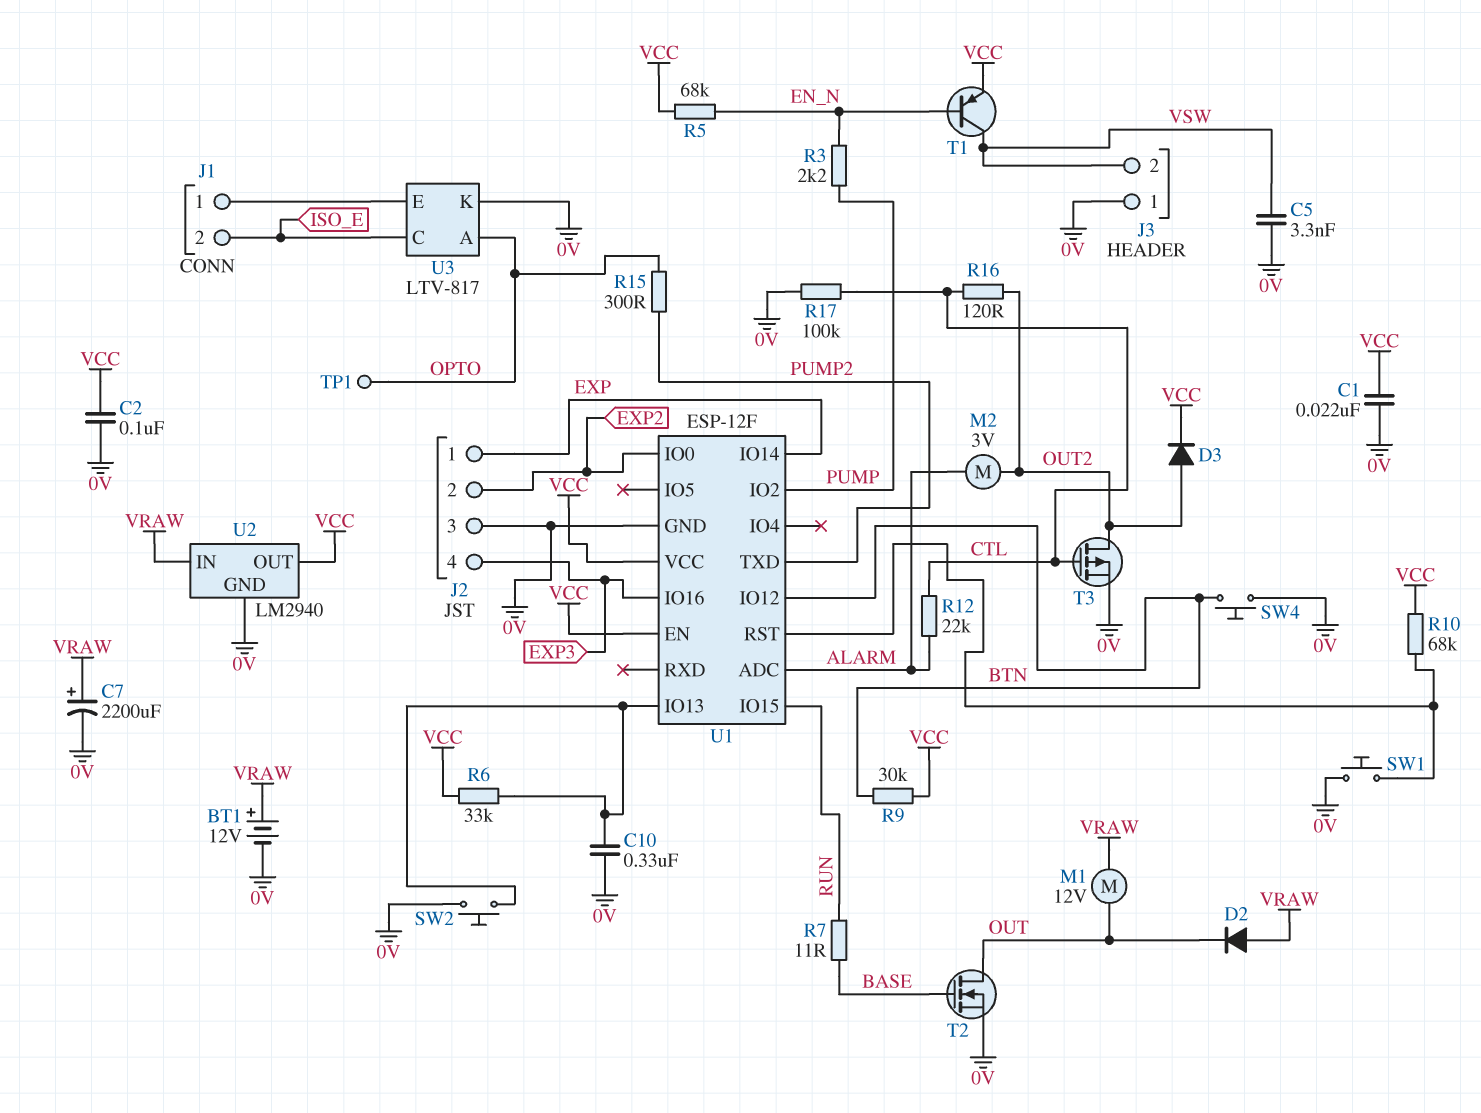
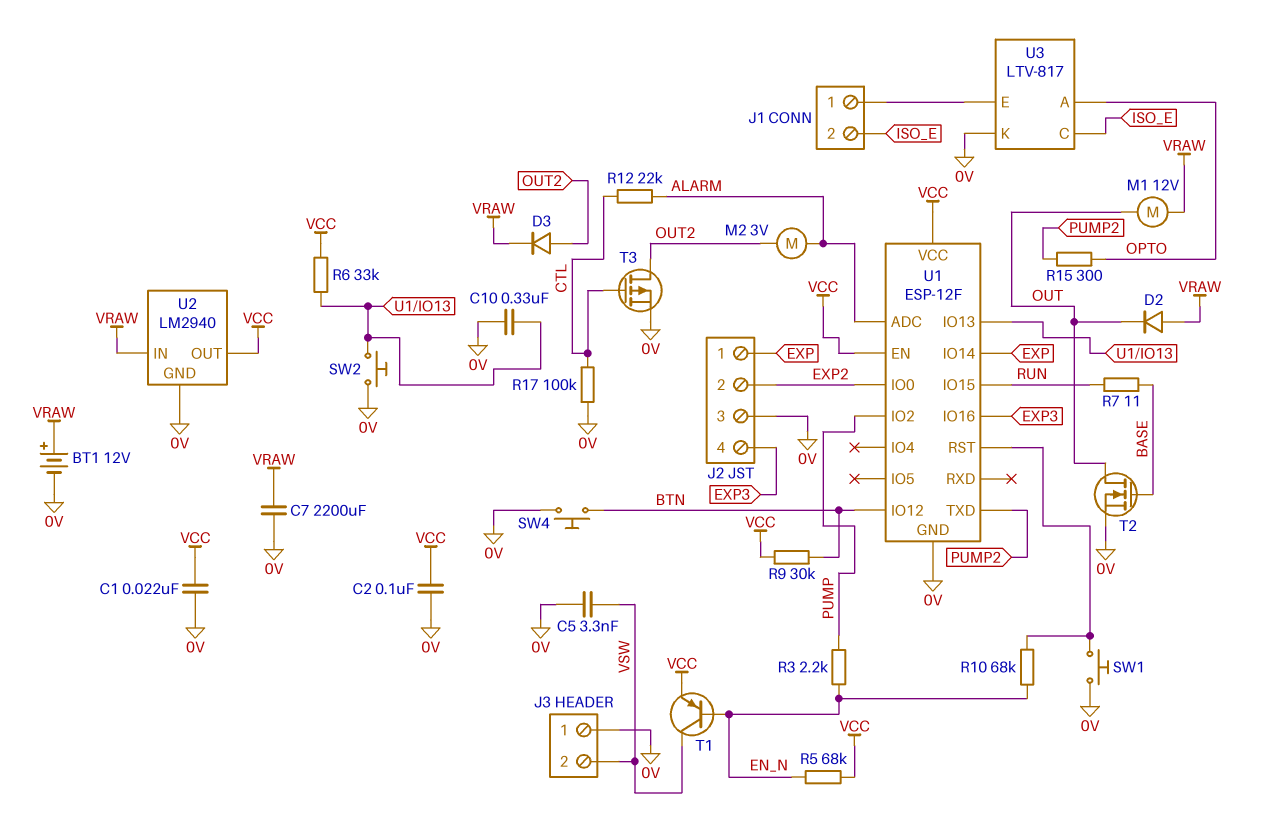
C7: 2200uF (plus VRAW, minus 0V) -> 2200uF (0V, VRAW)
D3: diode (A OUT2, K VCC) -> diode (A OUT2, K VRAW)
R10: 68k (U1/RST, VCC) -> 68k (EN_N, U1/RST)
R16: 120 (CTL, OUT2) -> none
TP1: test point (OPTO) -> none

